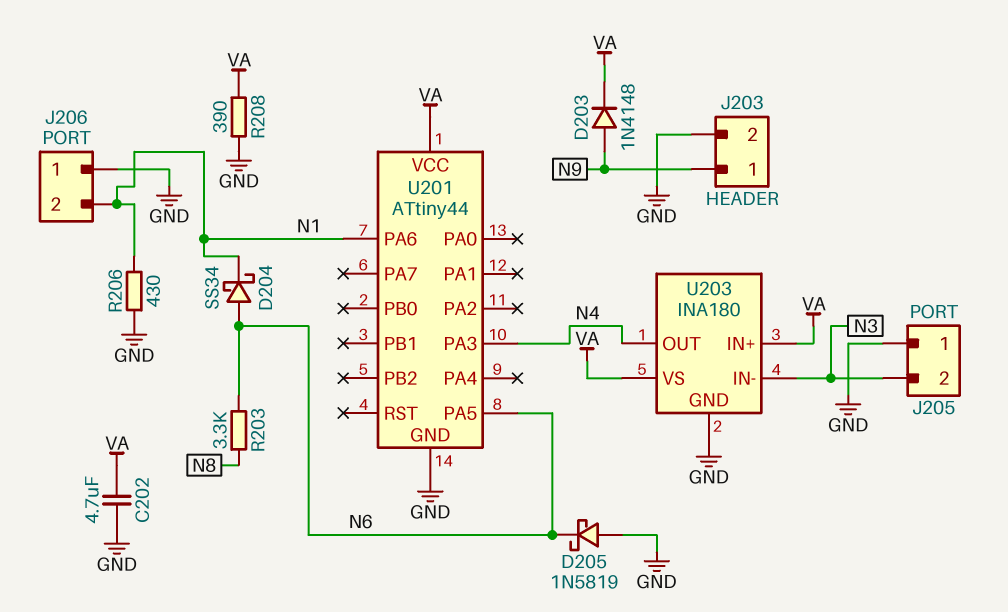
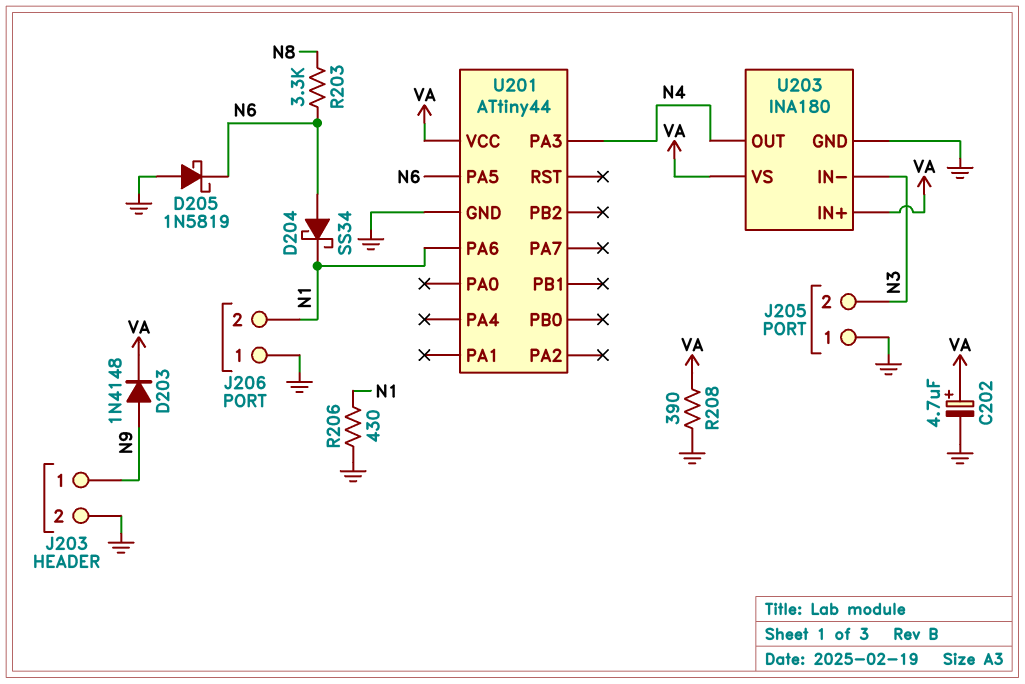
C202: 4.7uF (GND, VA) -> 4.7uF (plus VA, minus GND)

